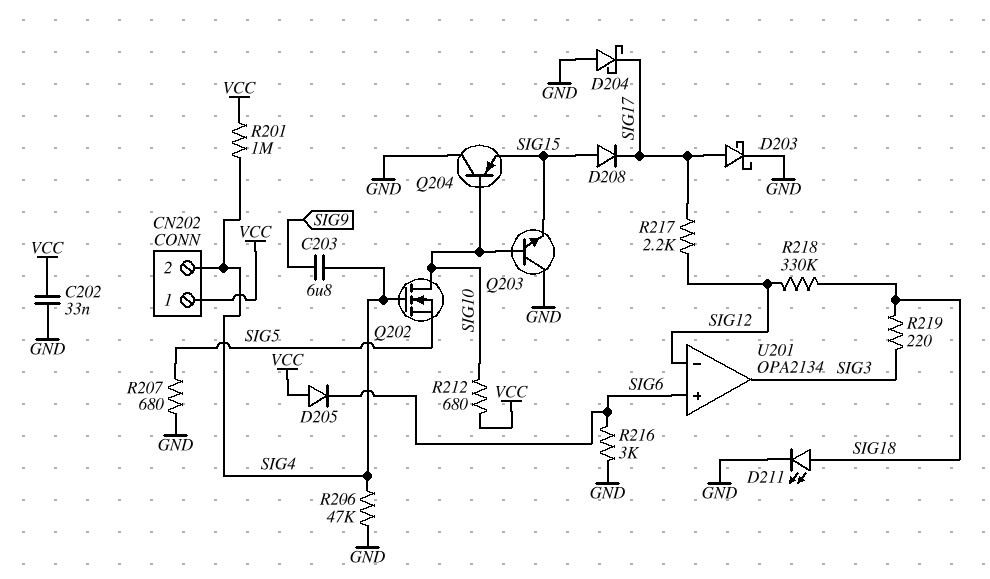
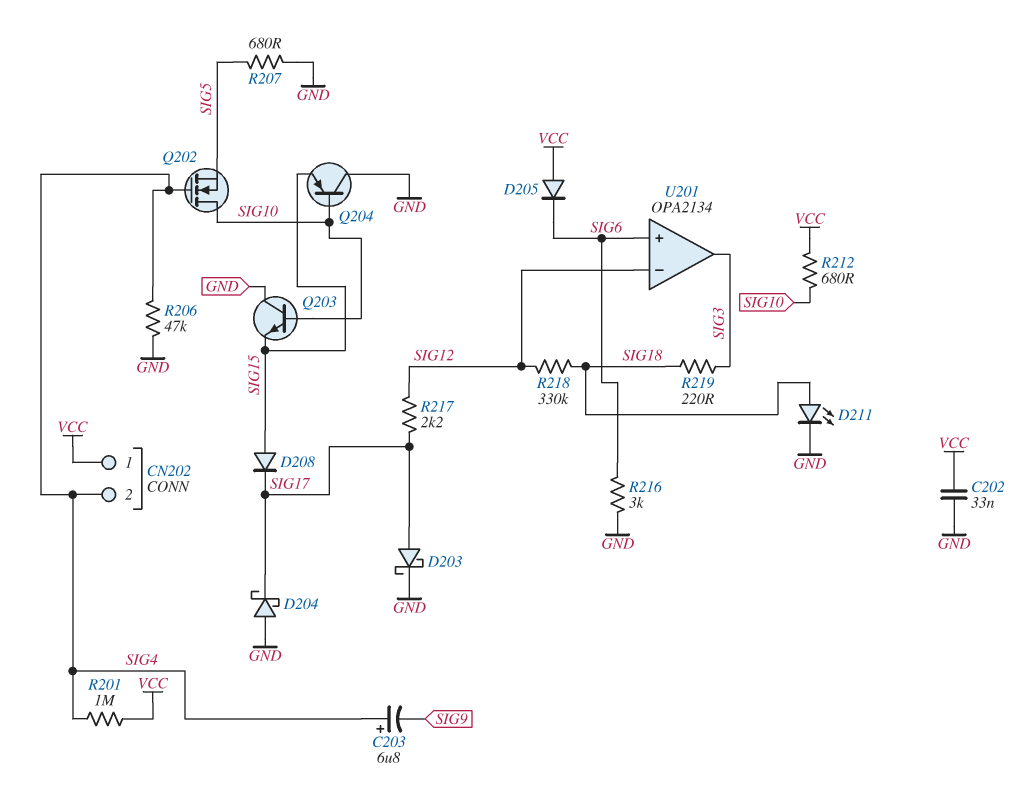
C203: 6.8uF (SIG4, SIG9) -> 6.8uF (plus SIG4, minus SIG9)

